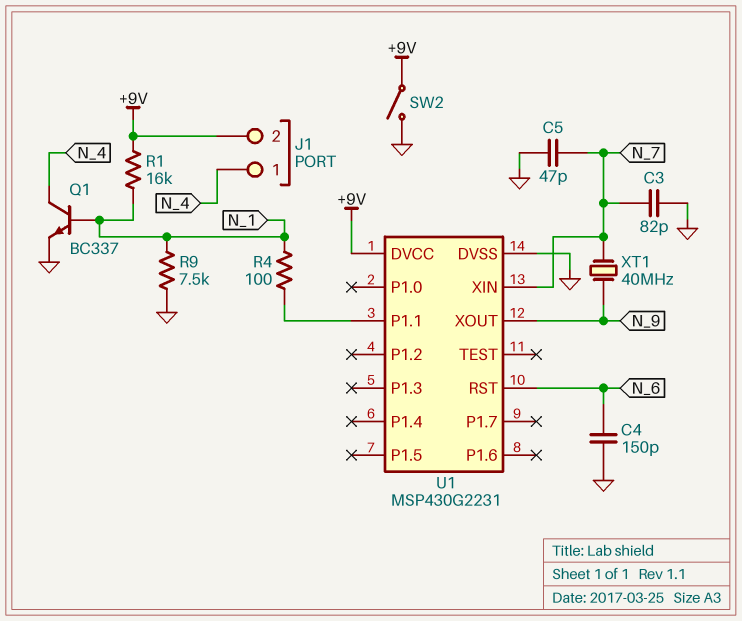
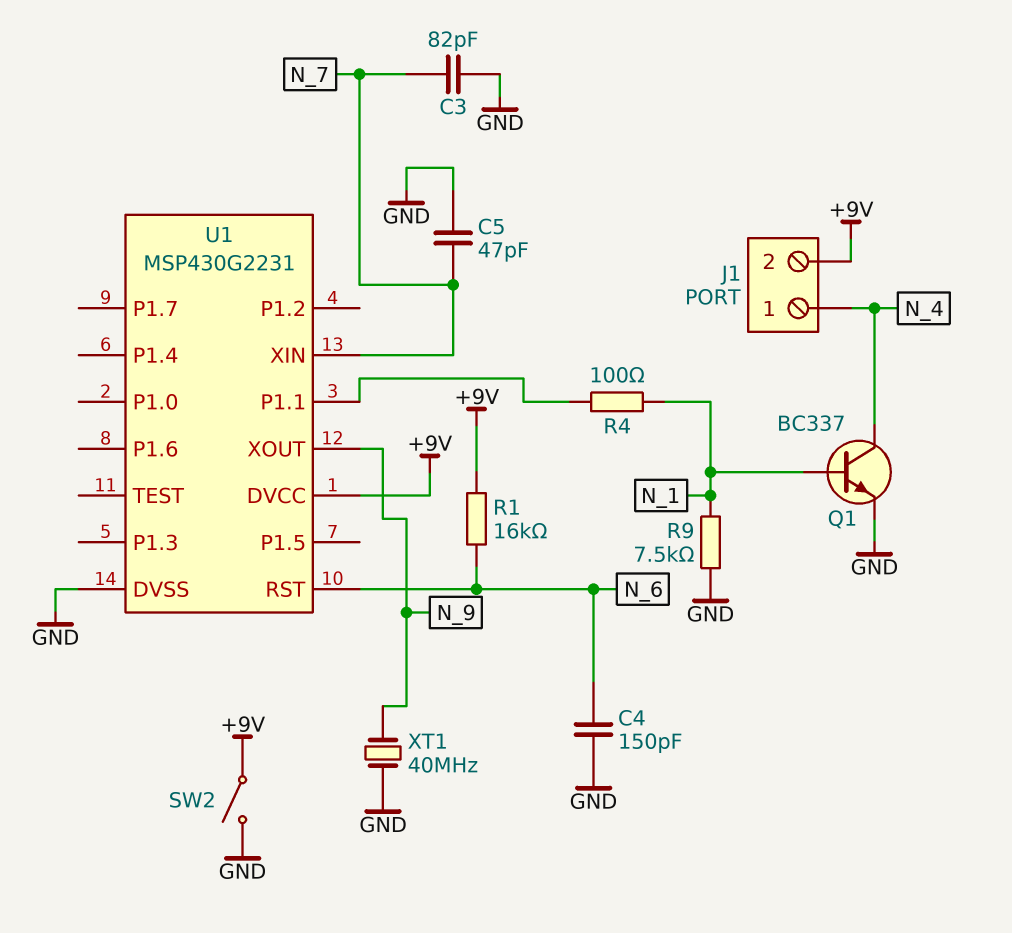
R1: 16k (+9V, N_1) -> 16k (+9V, N_6)
XT1: 40MHz (N_7, N_9) -> 40MHz (GND, N_9)

